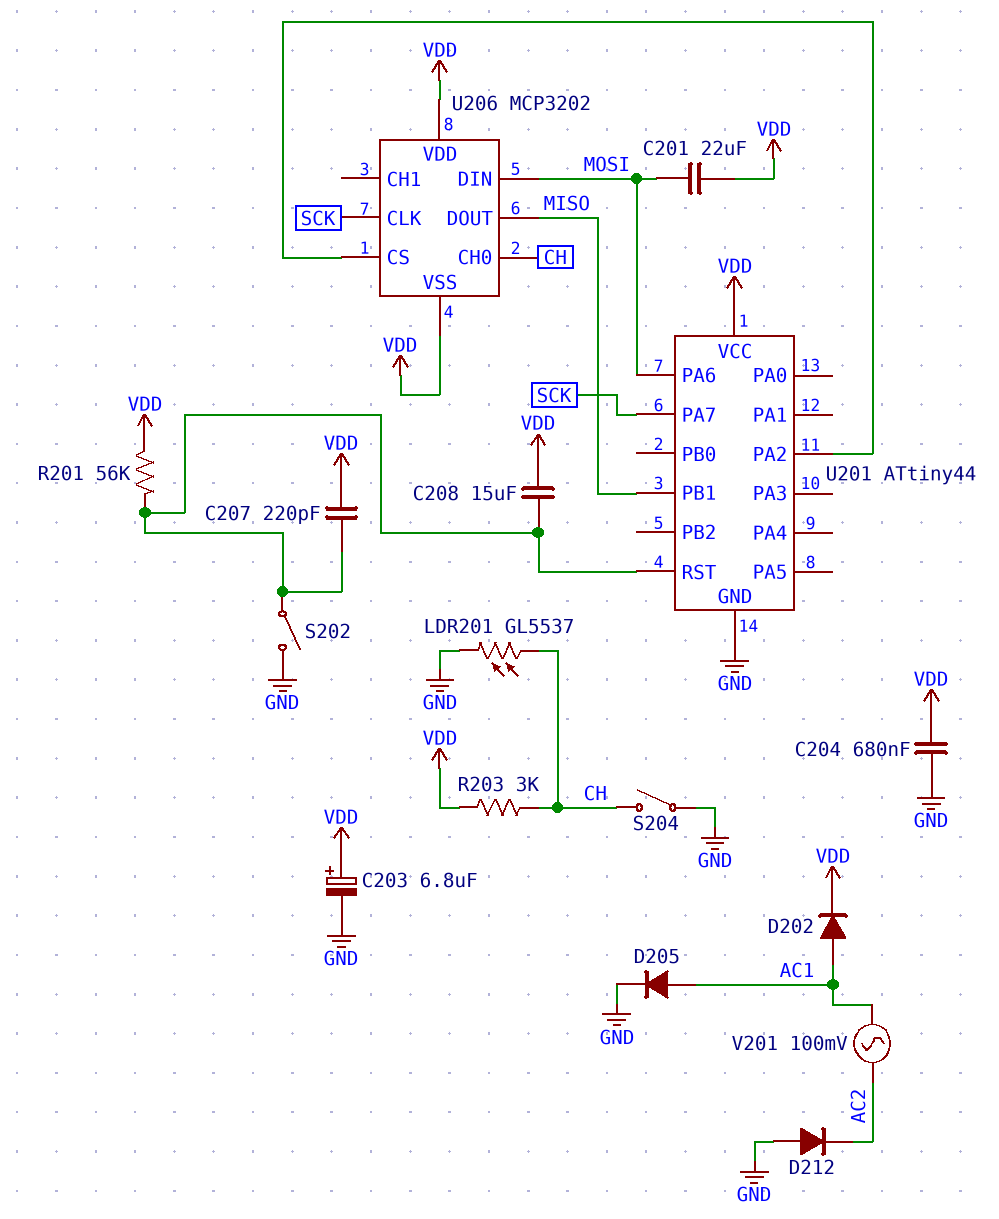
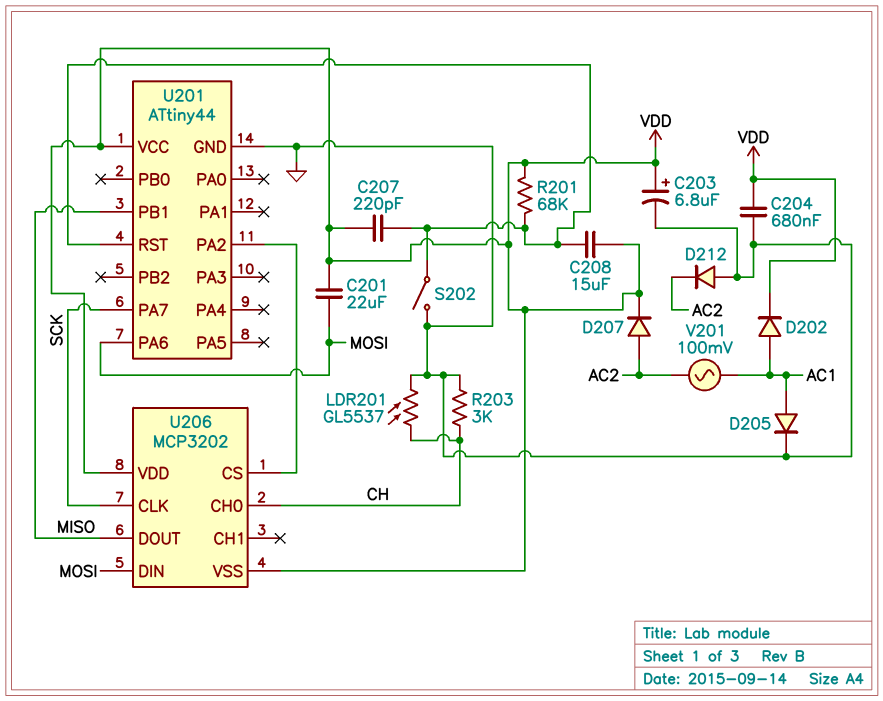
D207: none -> diode (A AC2, K VDD)
R201: 56k (U201/RST, VDD) -> 68k (U201/RST, VDD)
R203: 3k (CH, VDD) -> 3k (CH, GND)
S204: switch (CH, GND) -> none

